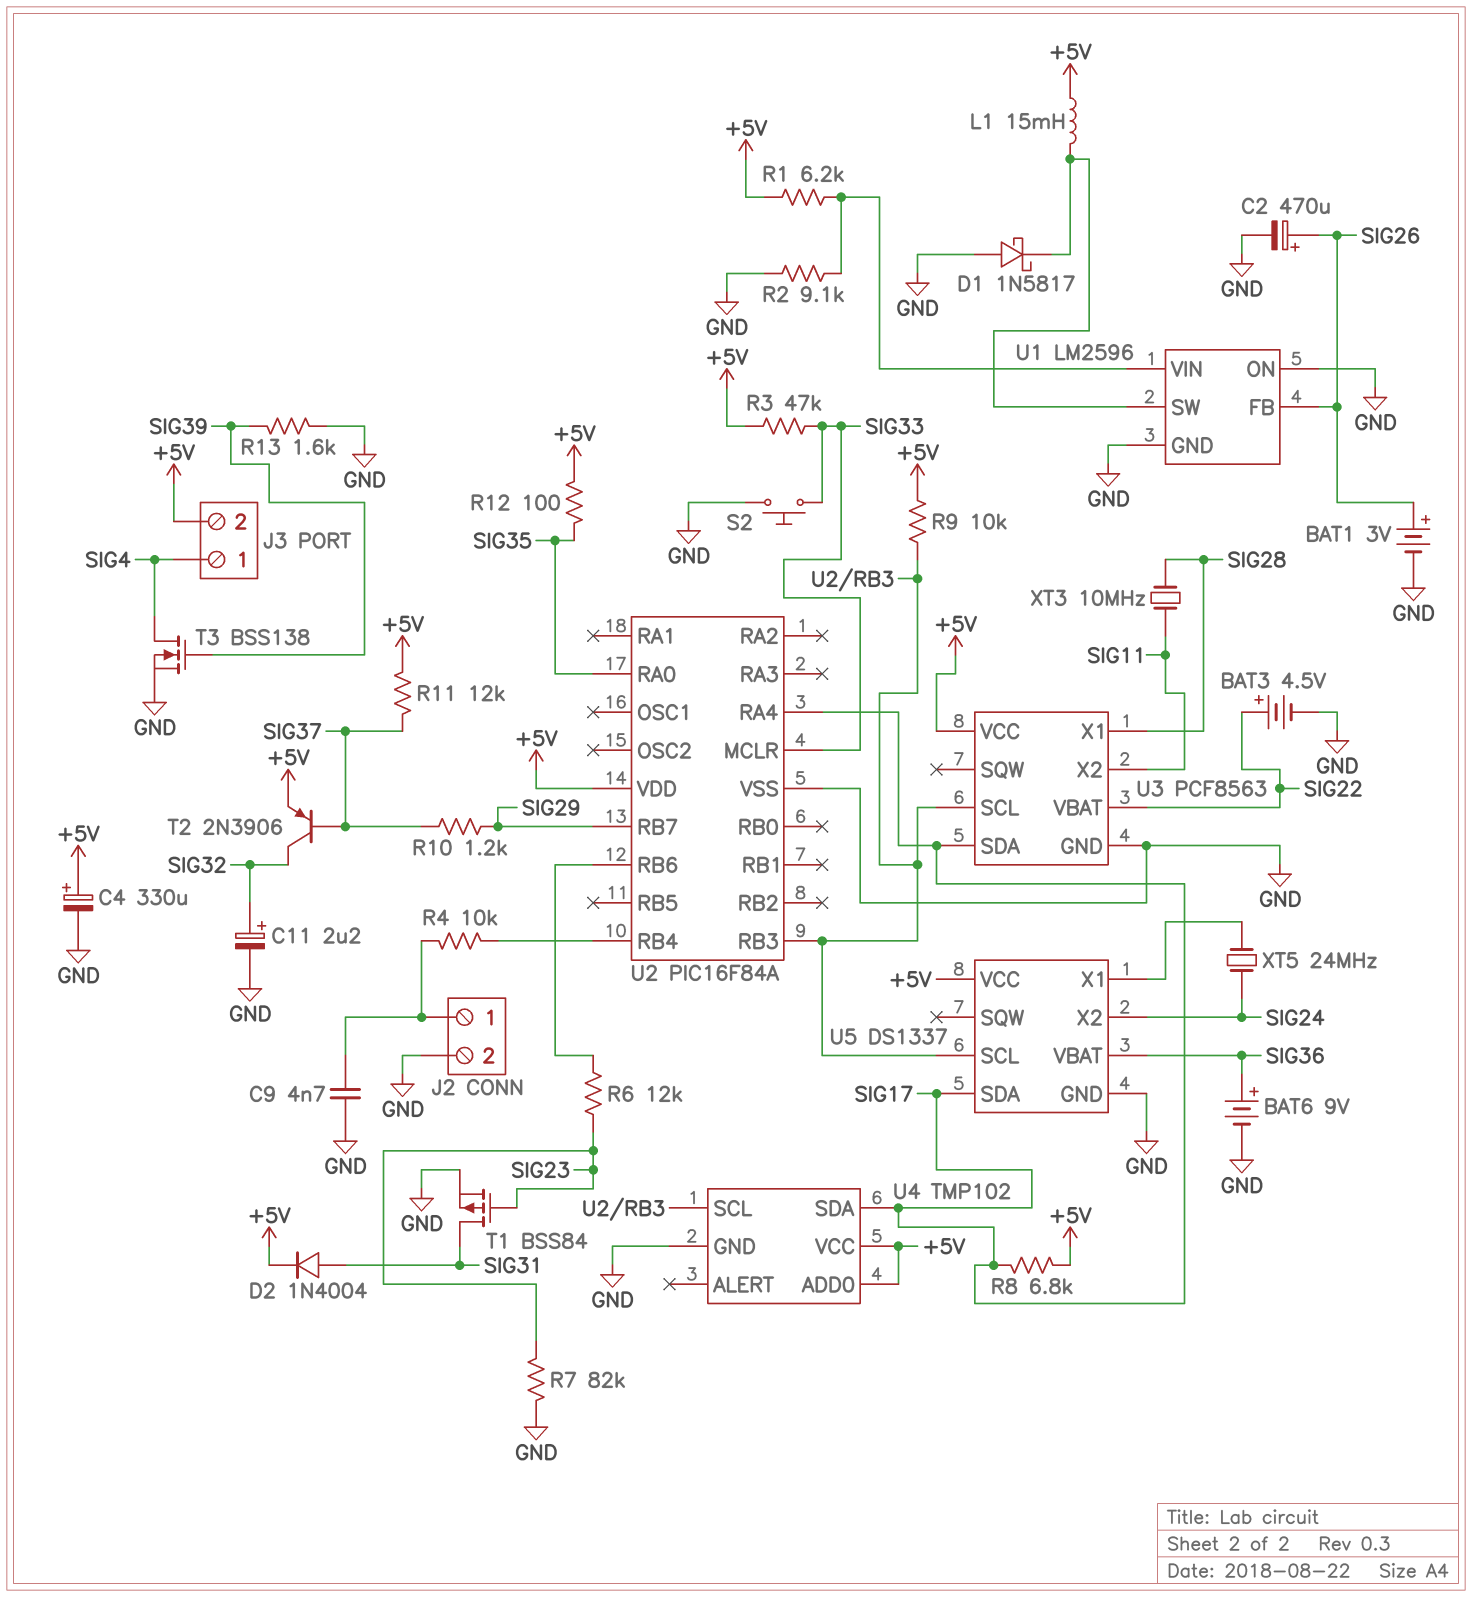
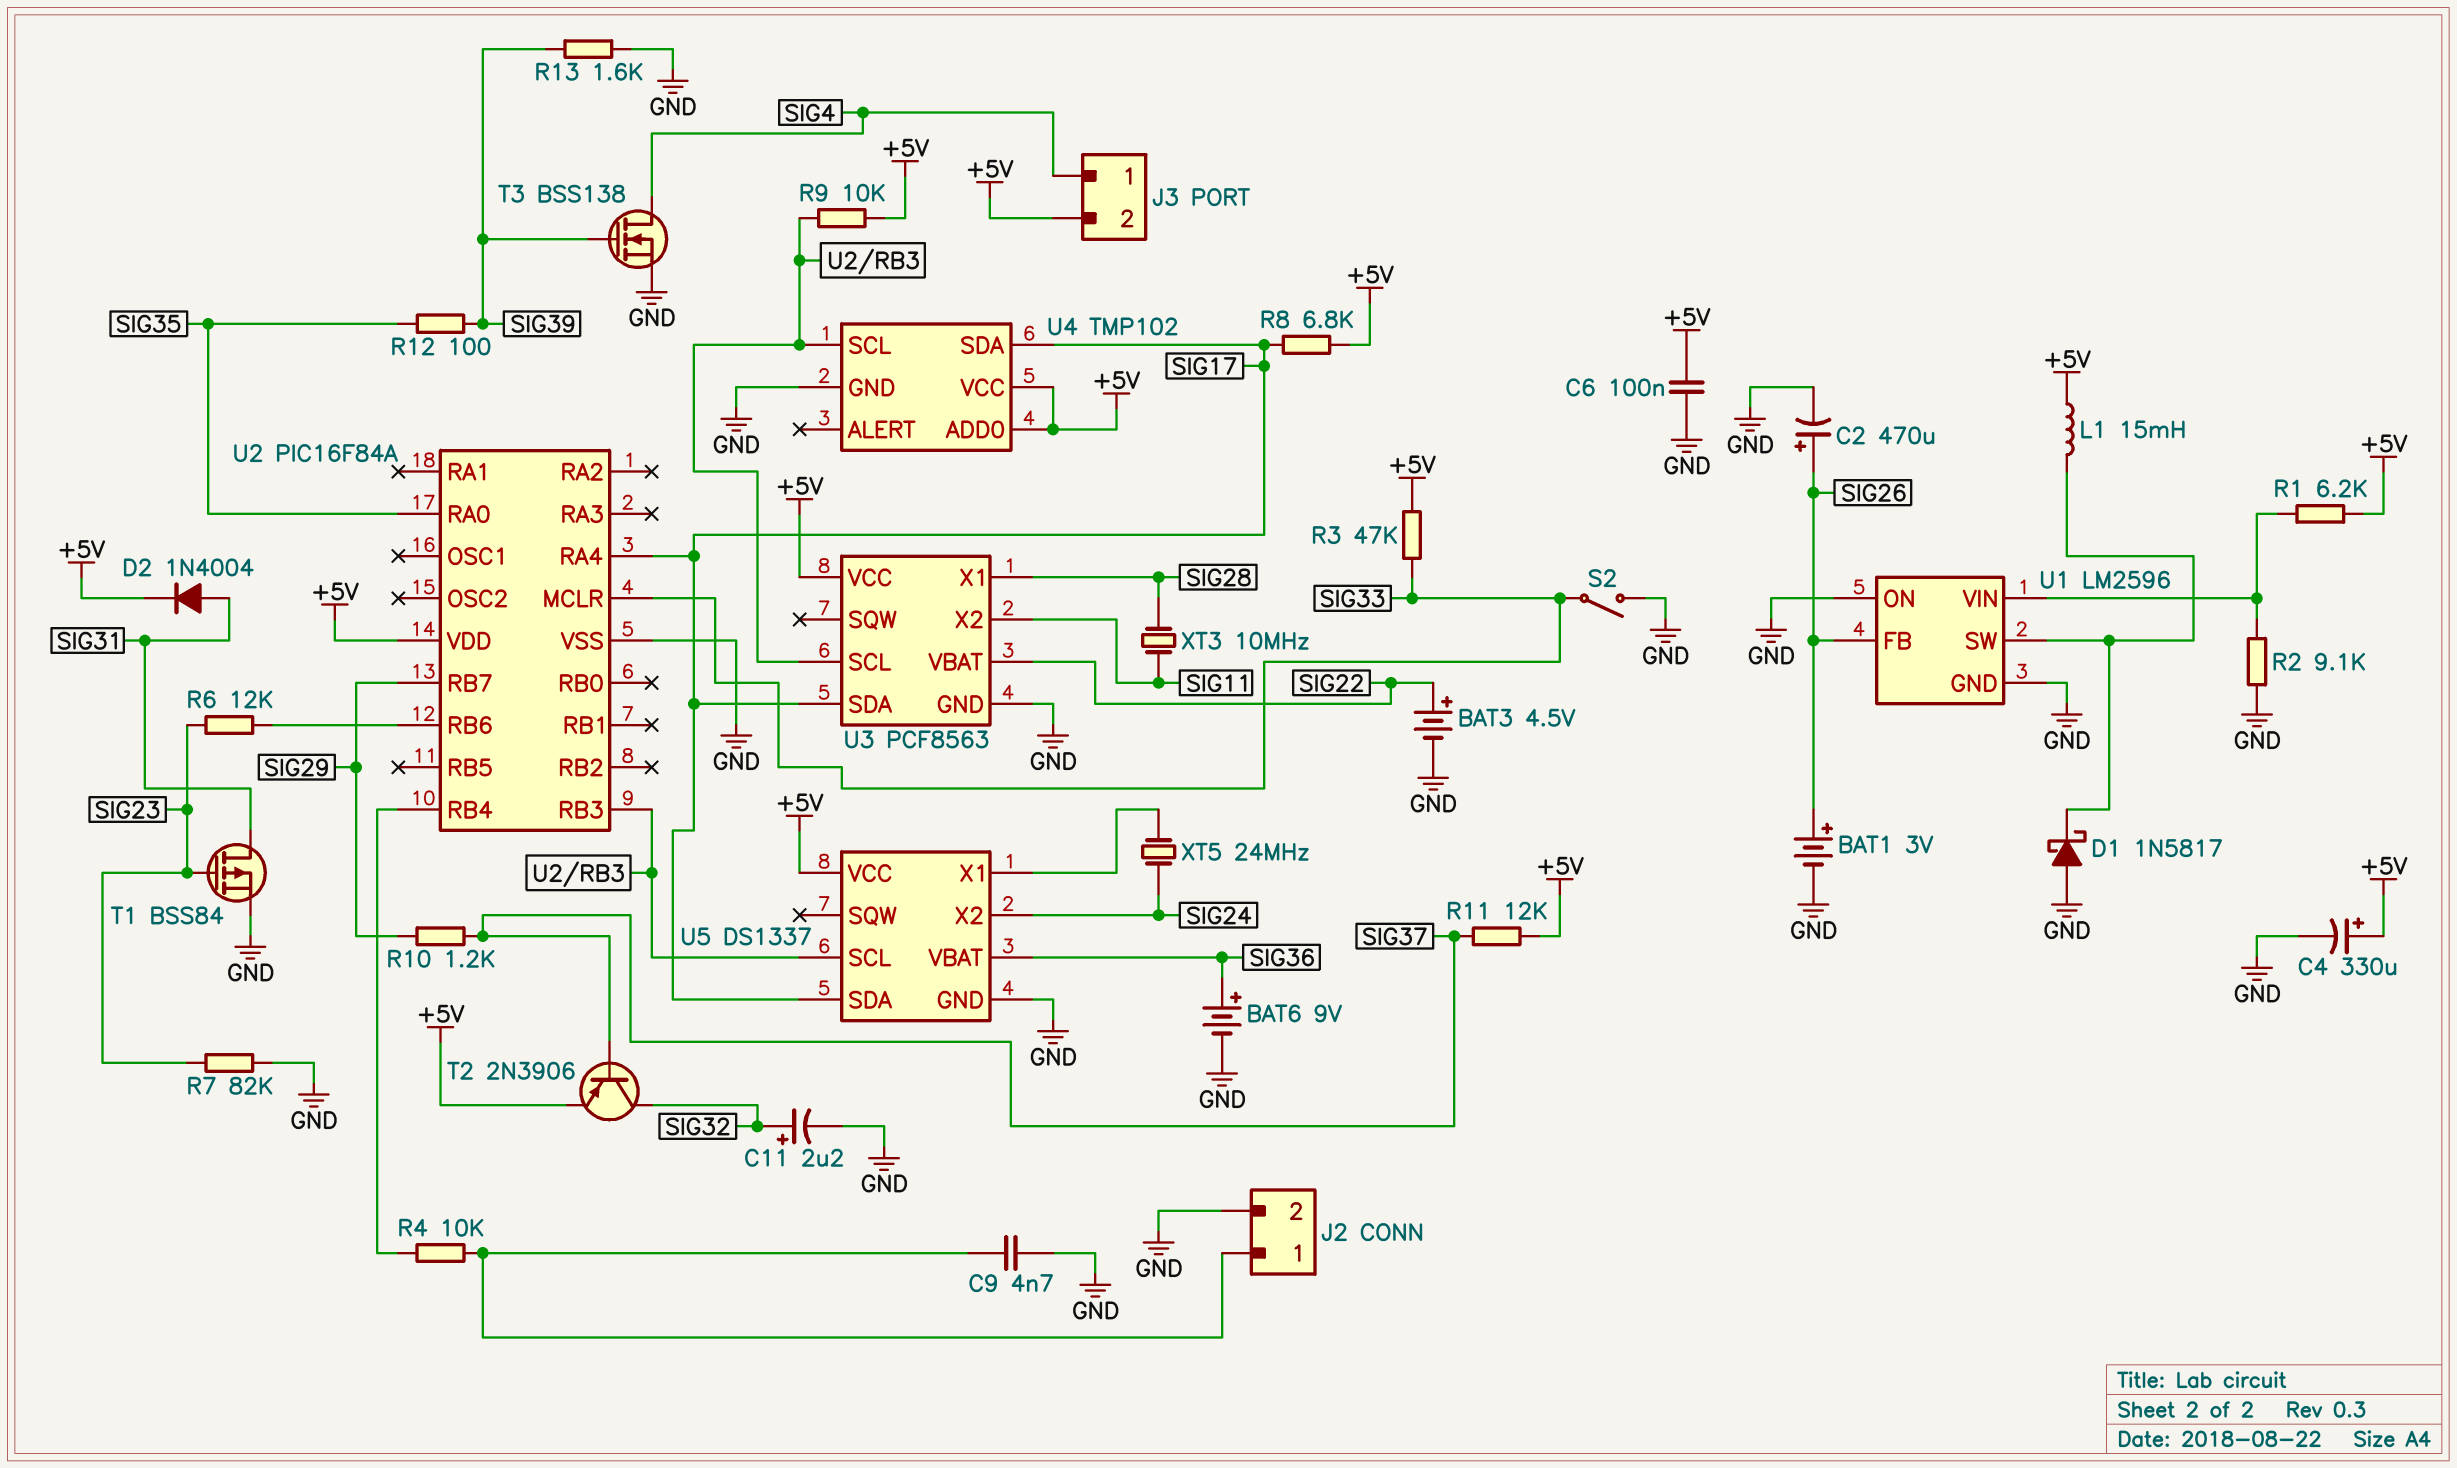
C6: none -> 100nF (+5V, GND)
R12: 100 (+5V, SIG35) -> 100 (SIG35, SIG39)
S2: button (GND, SIG33) -> switch (GND, SIG33)

